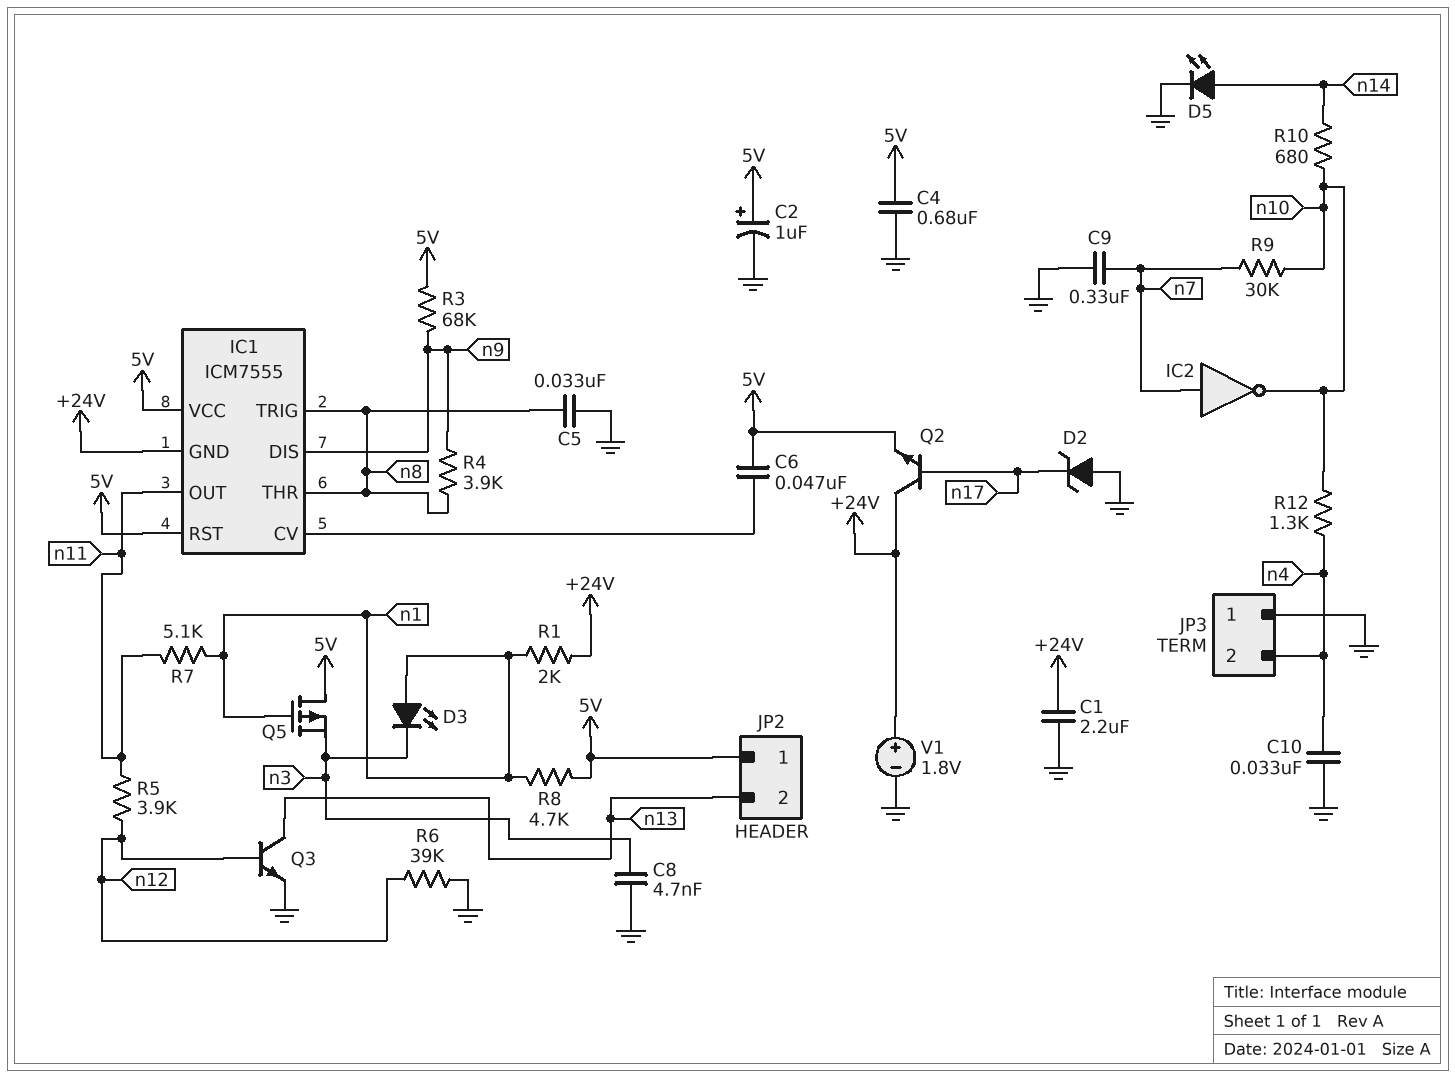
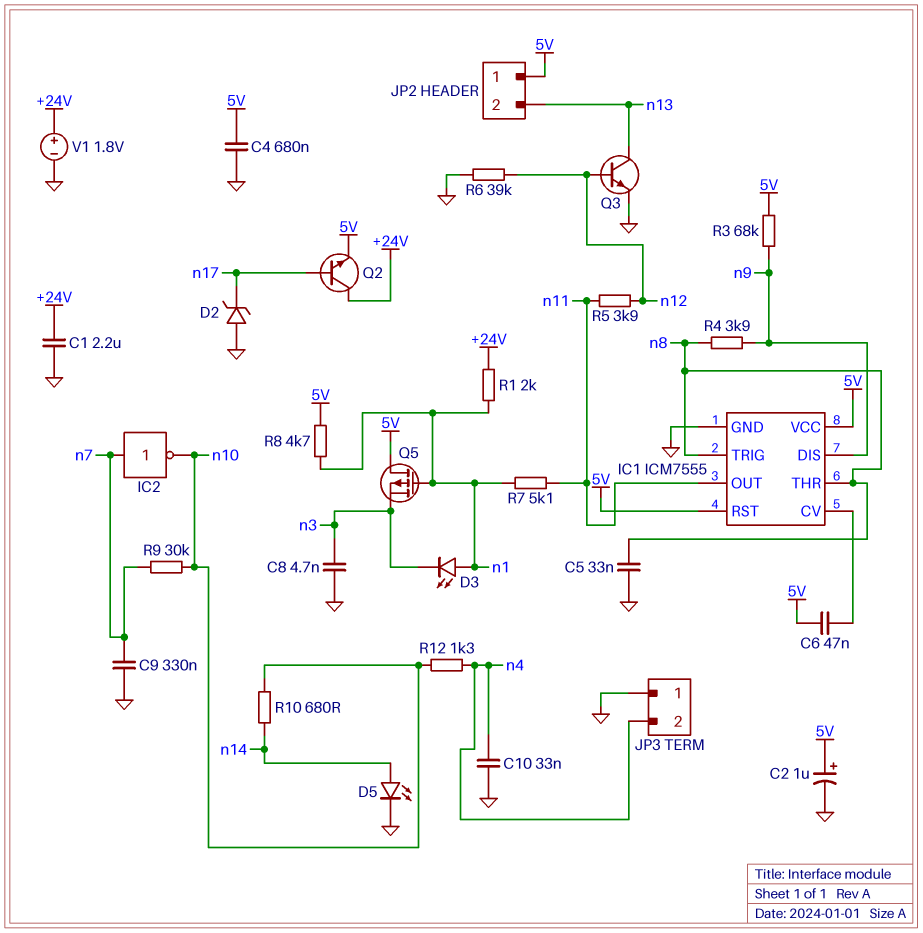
IC1 pin GND: +24V -> GND

